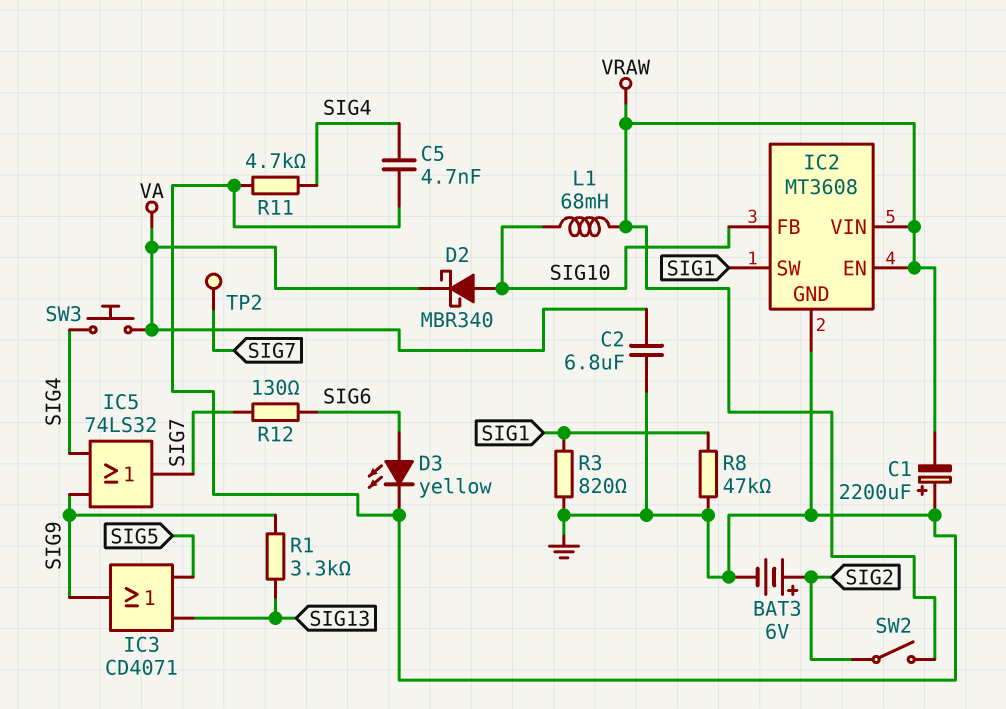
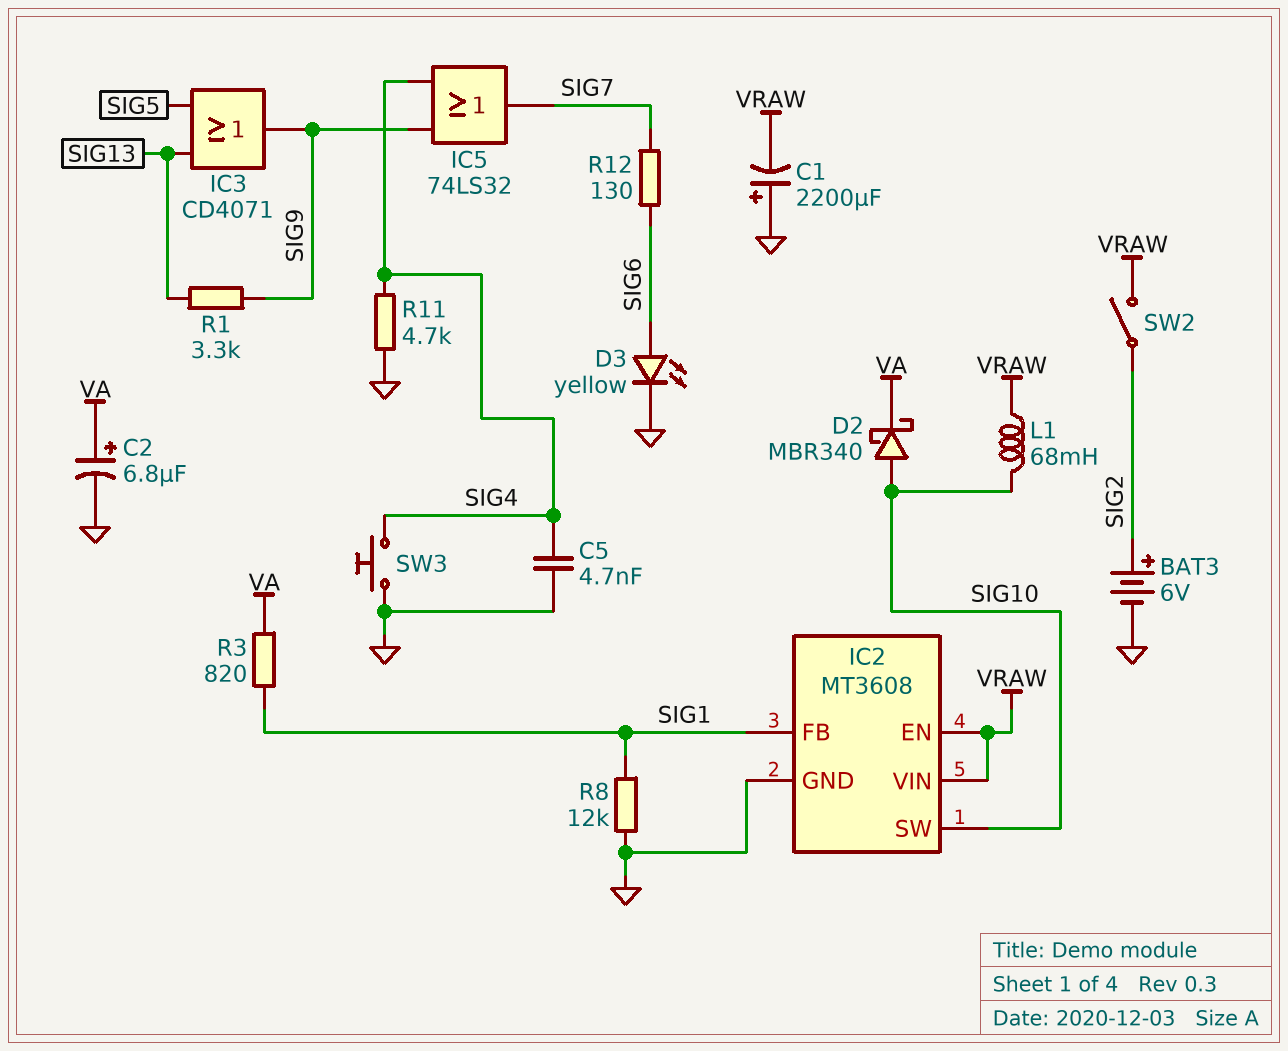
C2: 6.8uF (GND, VA) -> 6.8uF (plus VA, minus GND)
IC2 pin FB: SIG10 -> SIG1
IC2 pin SW: SIG1 -> SIG10
R3: 820 (GND, SIG1) -> 820 (SIG1, VA)
R8: 47k (GND, SIG1) -> 12k (GND, SIG1)
SW3: button (SIG4, VA) -> button (GND, SIG4)
TP2: test point (SIG7) -> none

